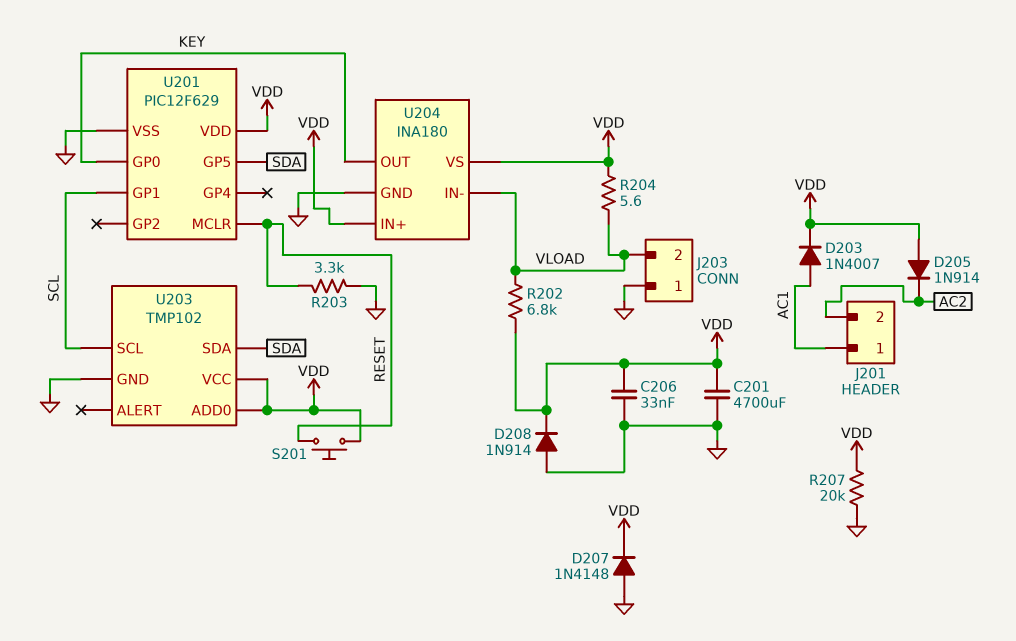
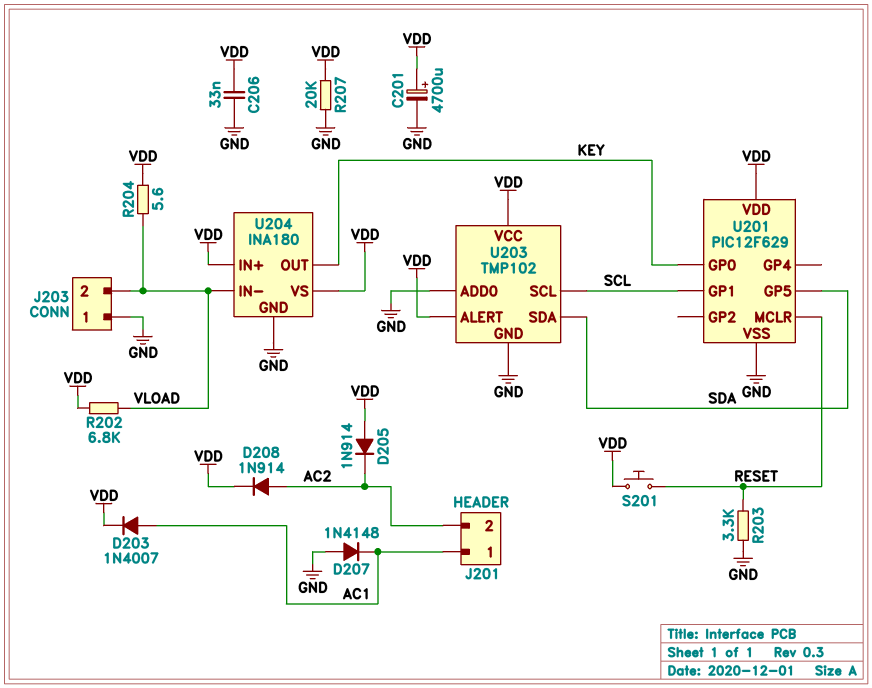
C201: 4700uF (GND, VDD) -> 4700uF (plus VDD, minus GND)
D207: diode 1N4148 (A GND, K VDD) -> diode 1N4148 (A GND, K AC1)
D208: diode 1N914 (A GND, K VDD) -> diode 1N914 (A AC2, K VDD)
U203 pin ADD0: VDD -> GND
U203 pin ALERT: none -> VDD

